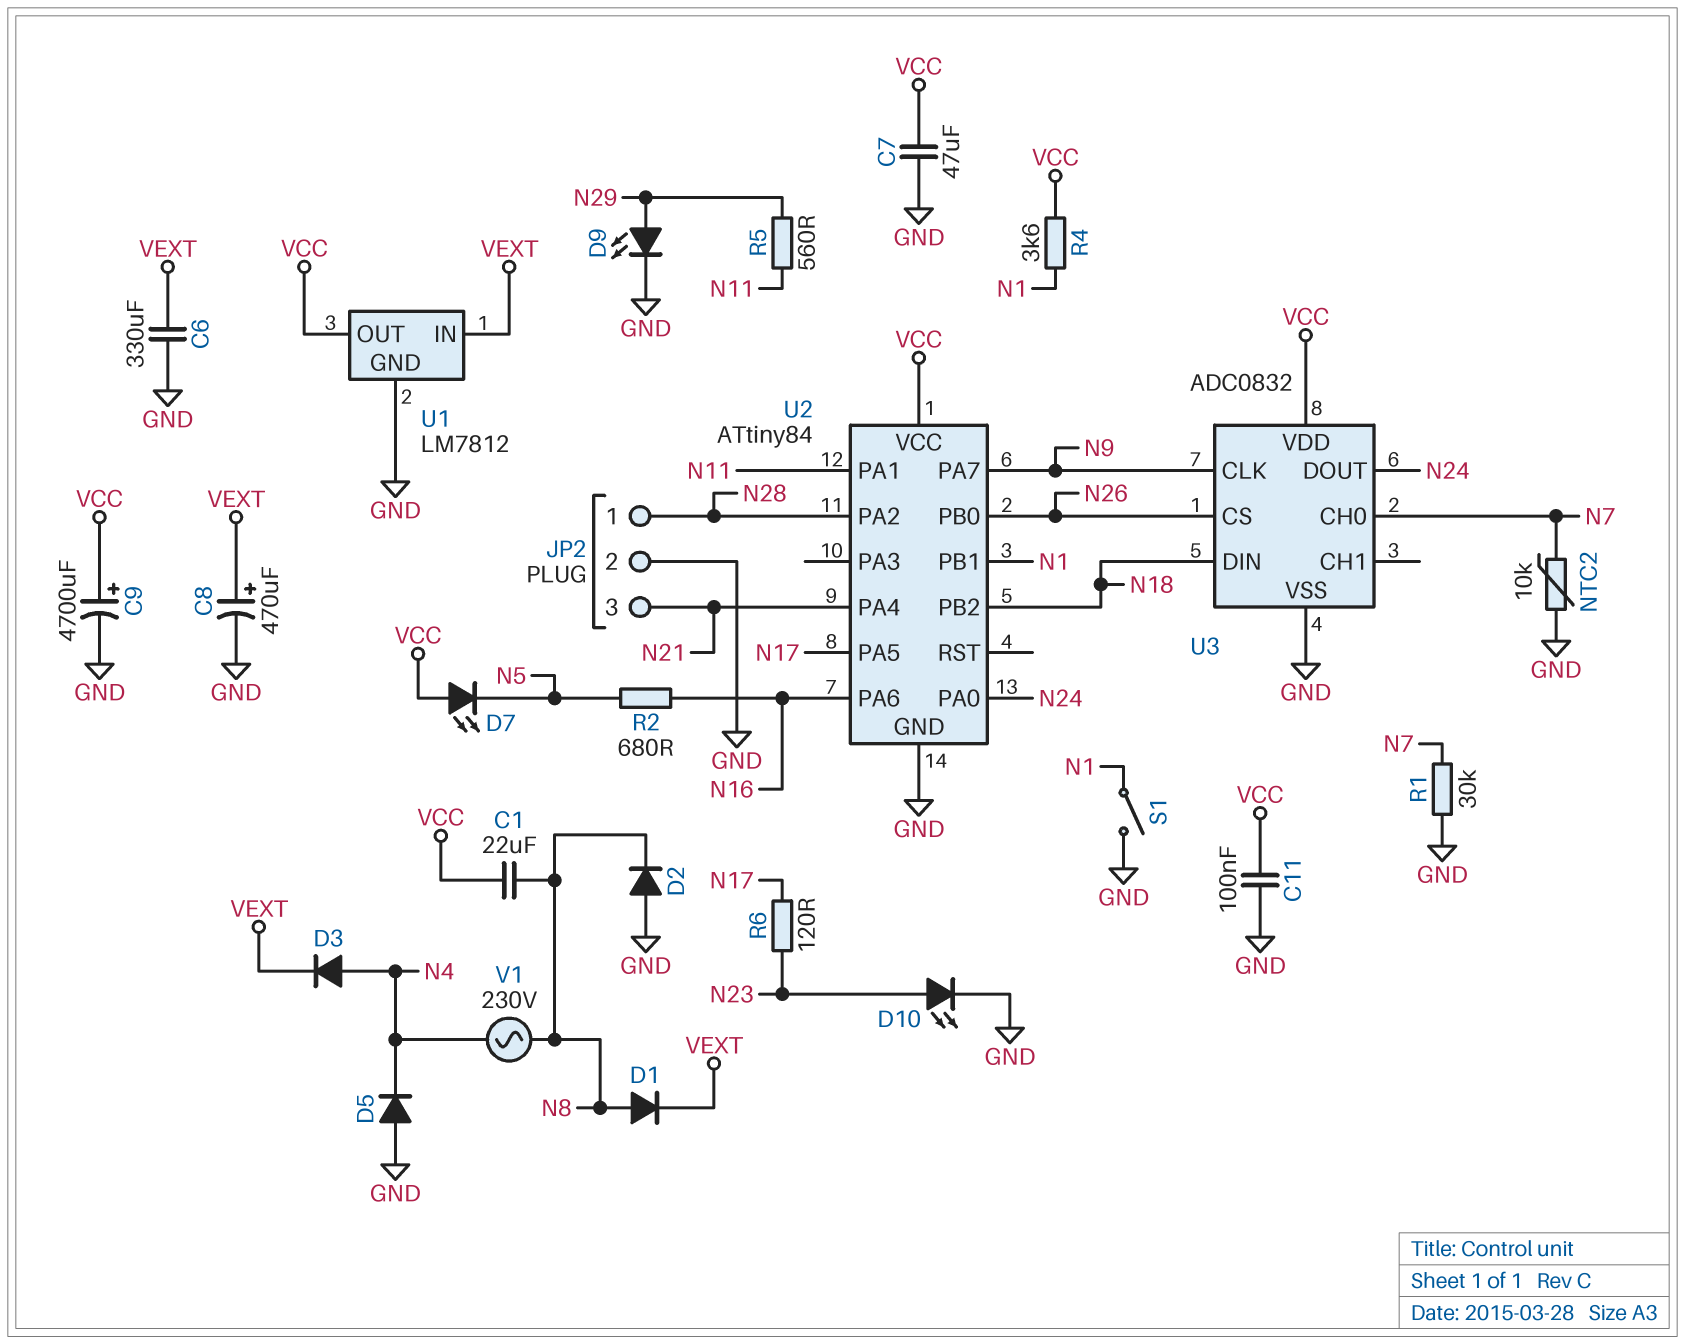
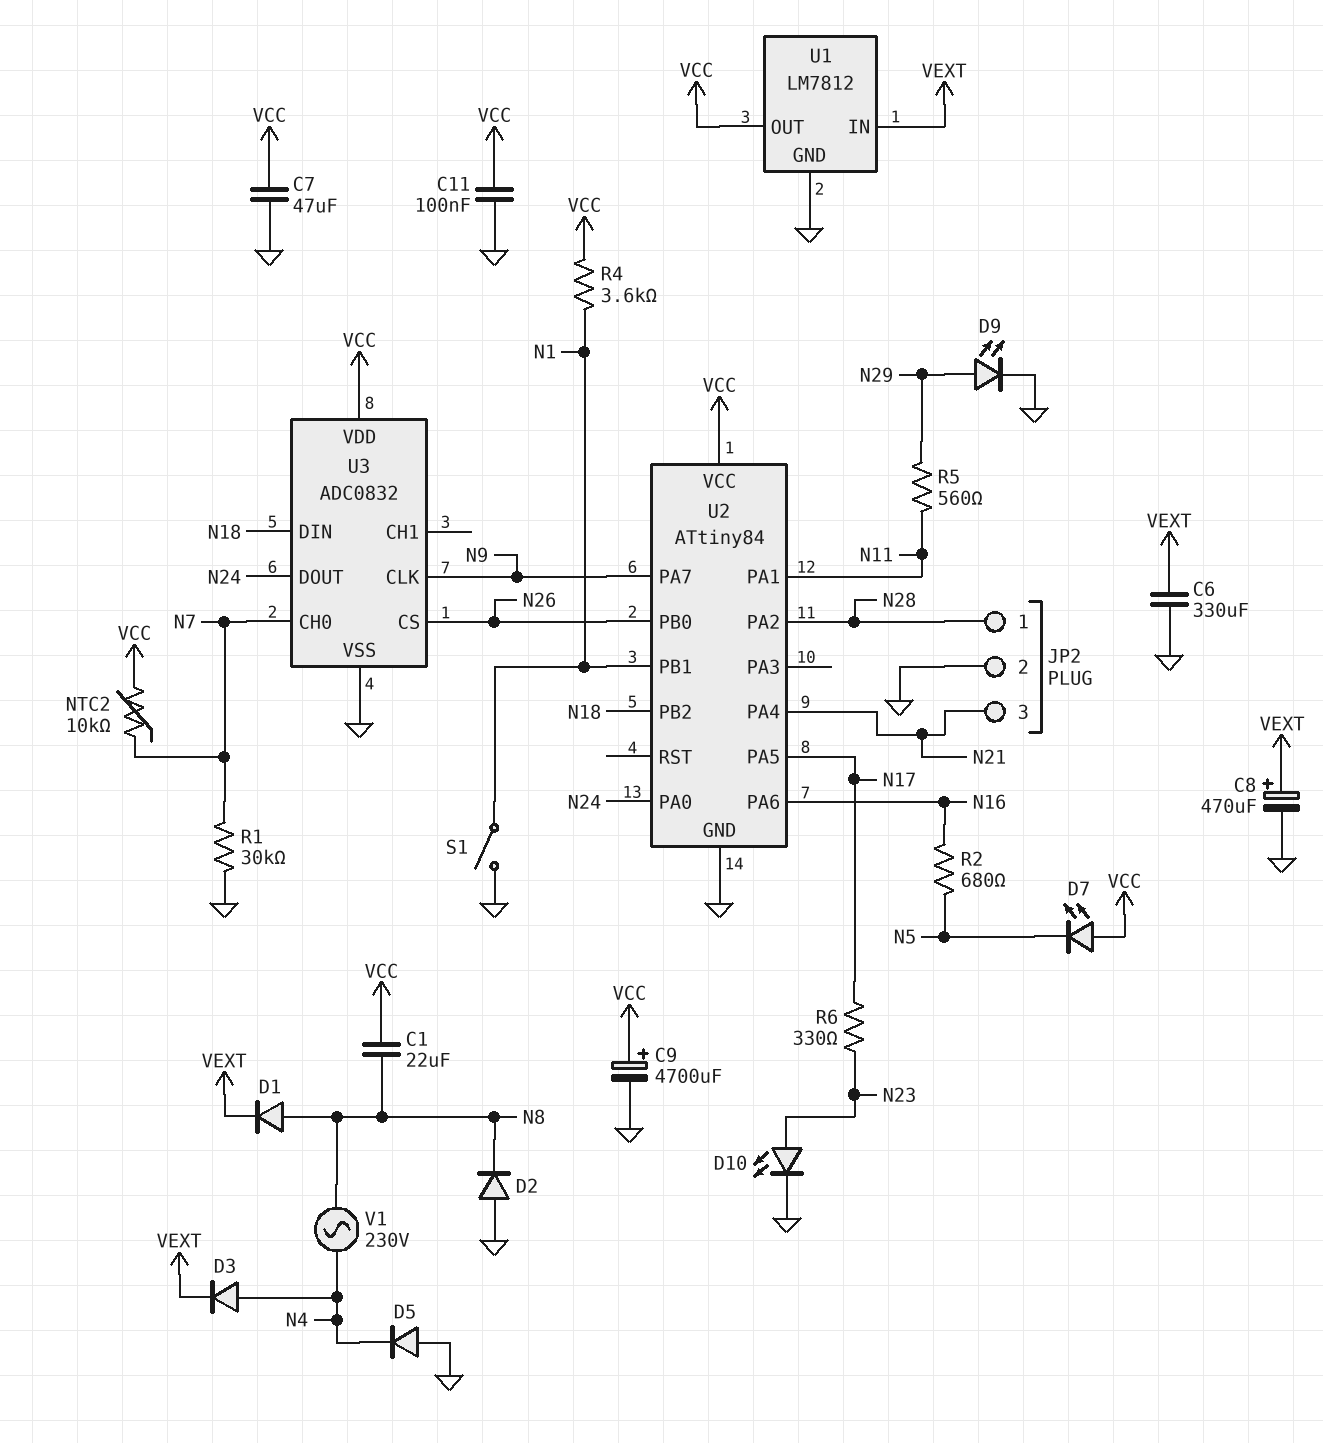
NTC2: 10k (GND, N7) -> 10k (N7, VCC)
R6: 120 (N17, N23) -> 330 (N17, N23)

